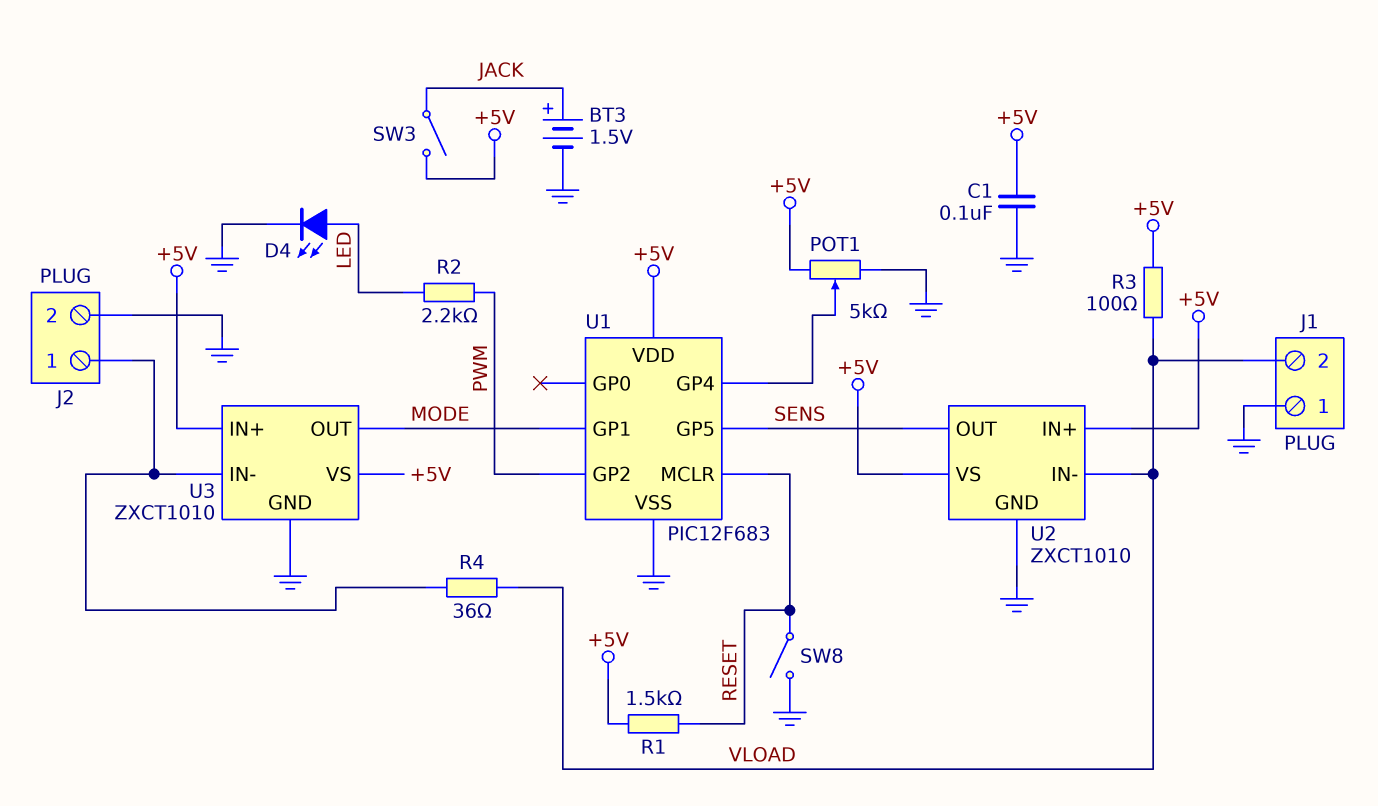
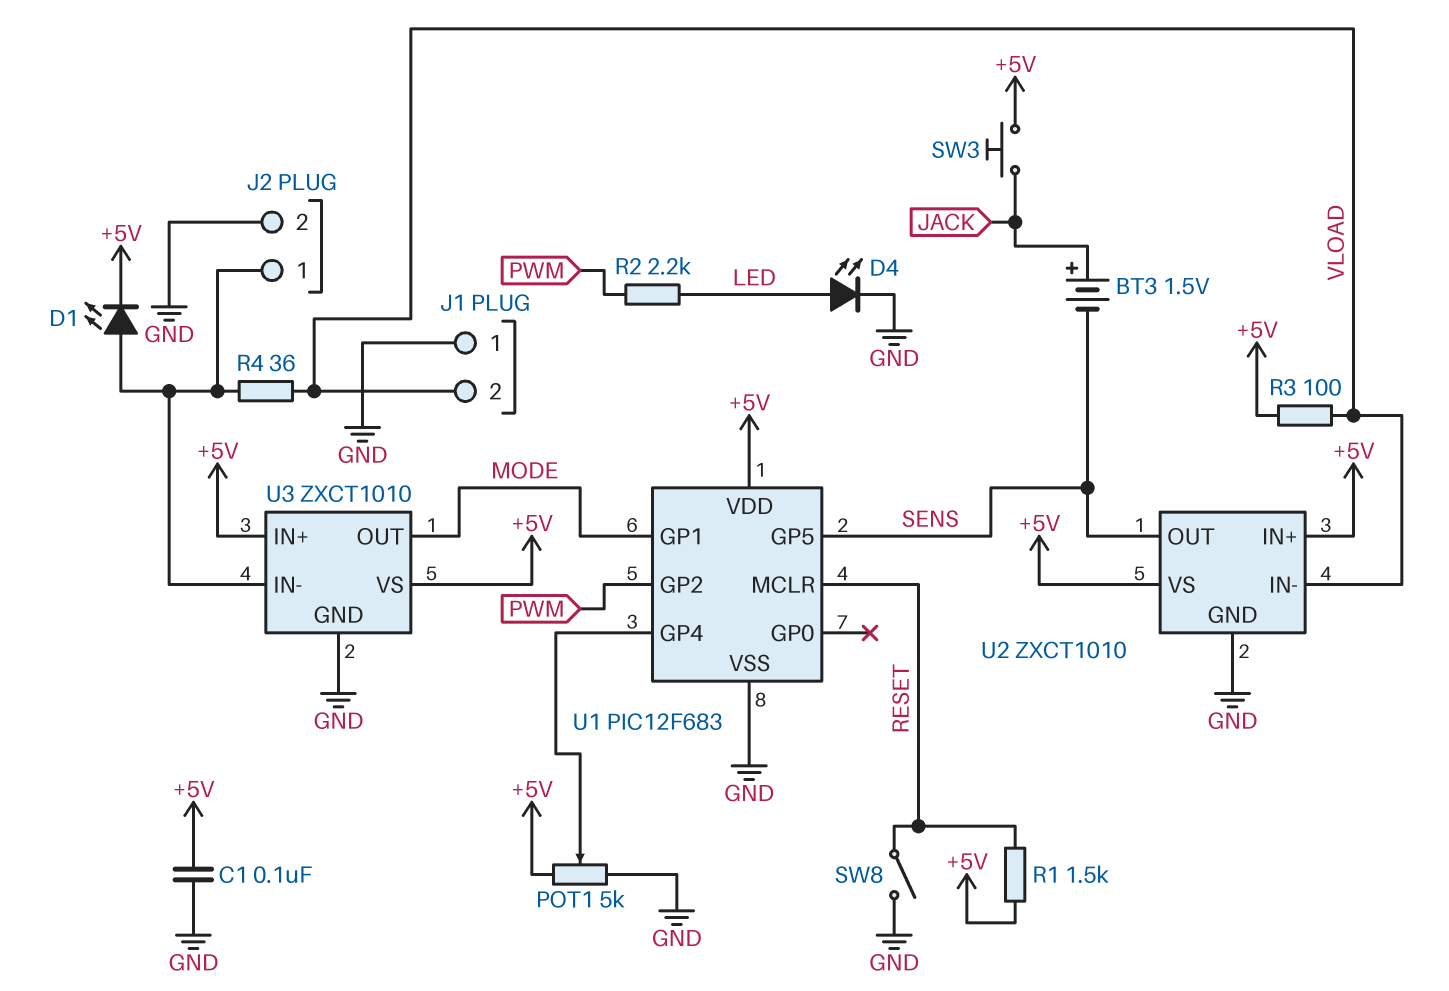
BT3: 1.5V (plus JACK, minus GND) -> 1.5V (plus JACK, minus SENS)
D1: none -> LED (A J2/1, K +5V)
SW3: switch (+5V, JACK) -> button (+5V, JACK)

